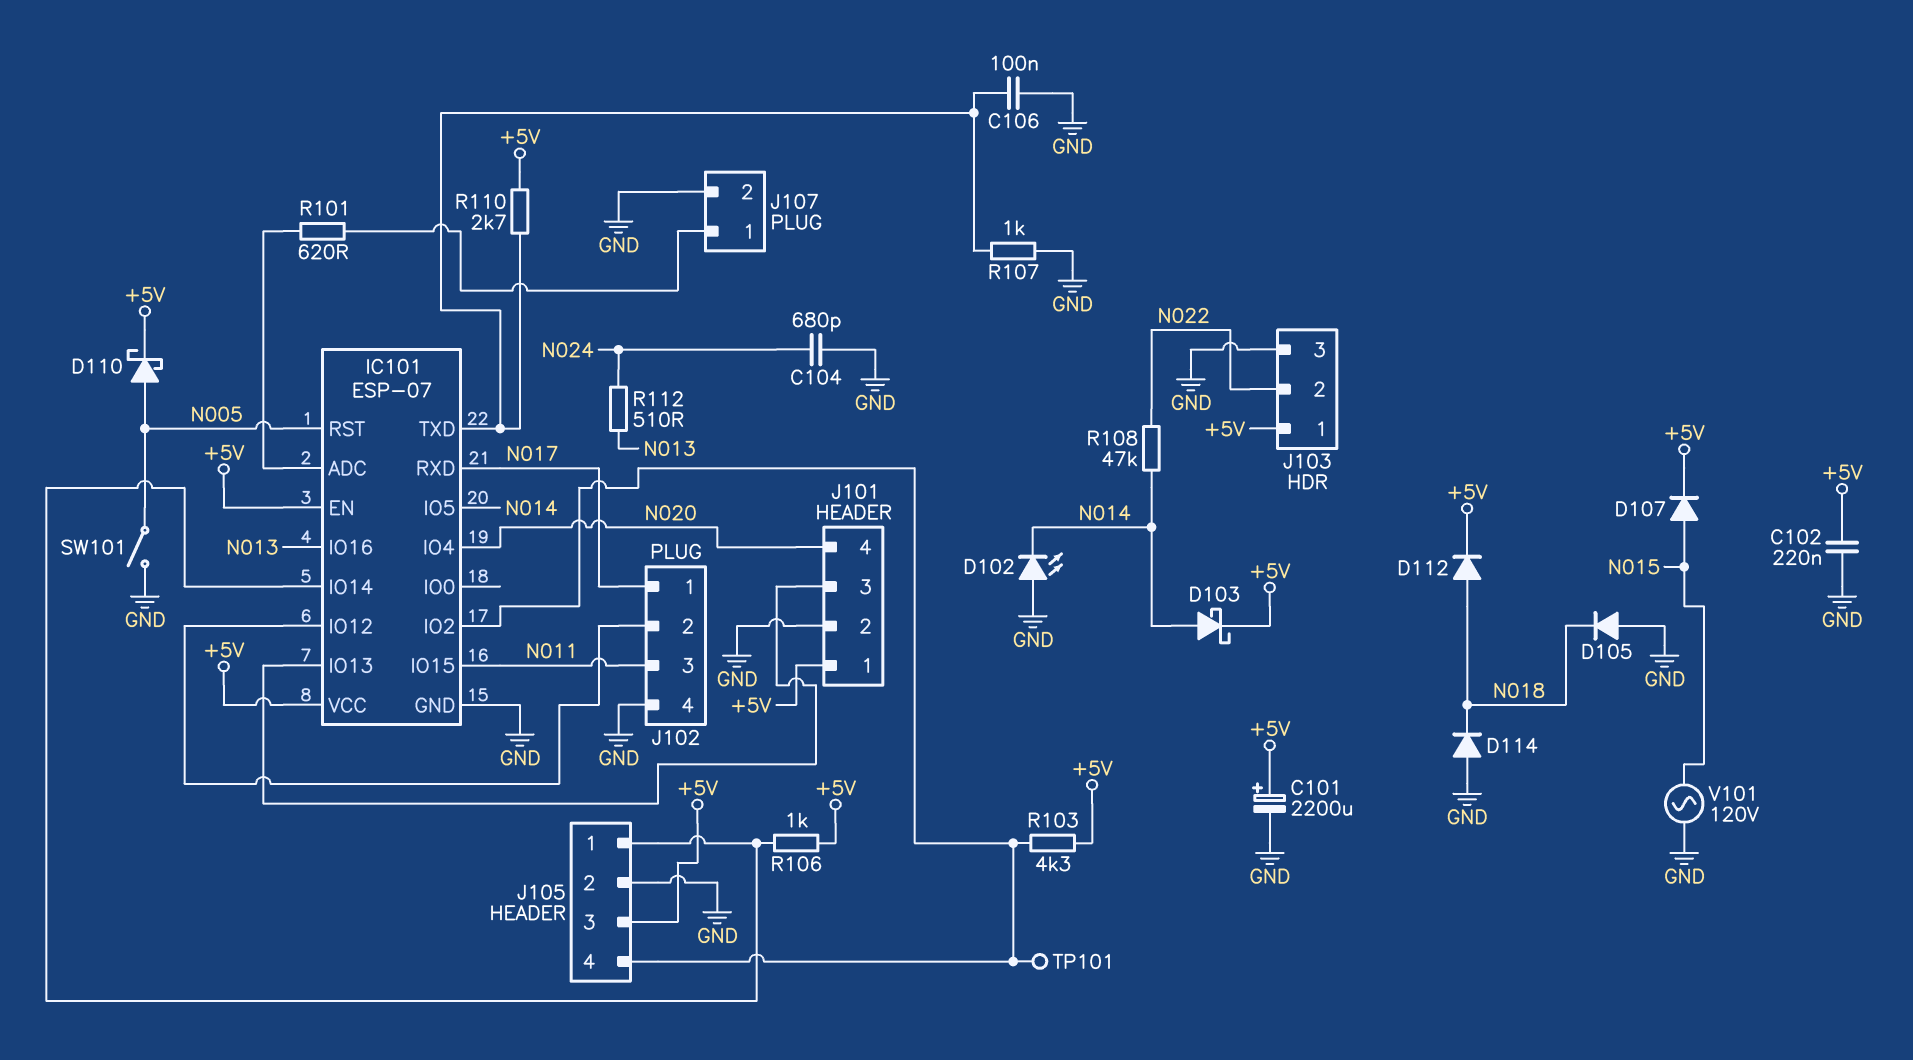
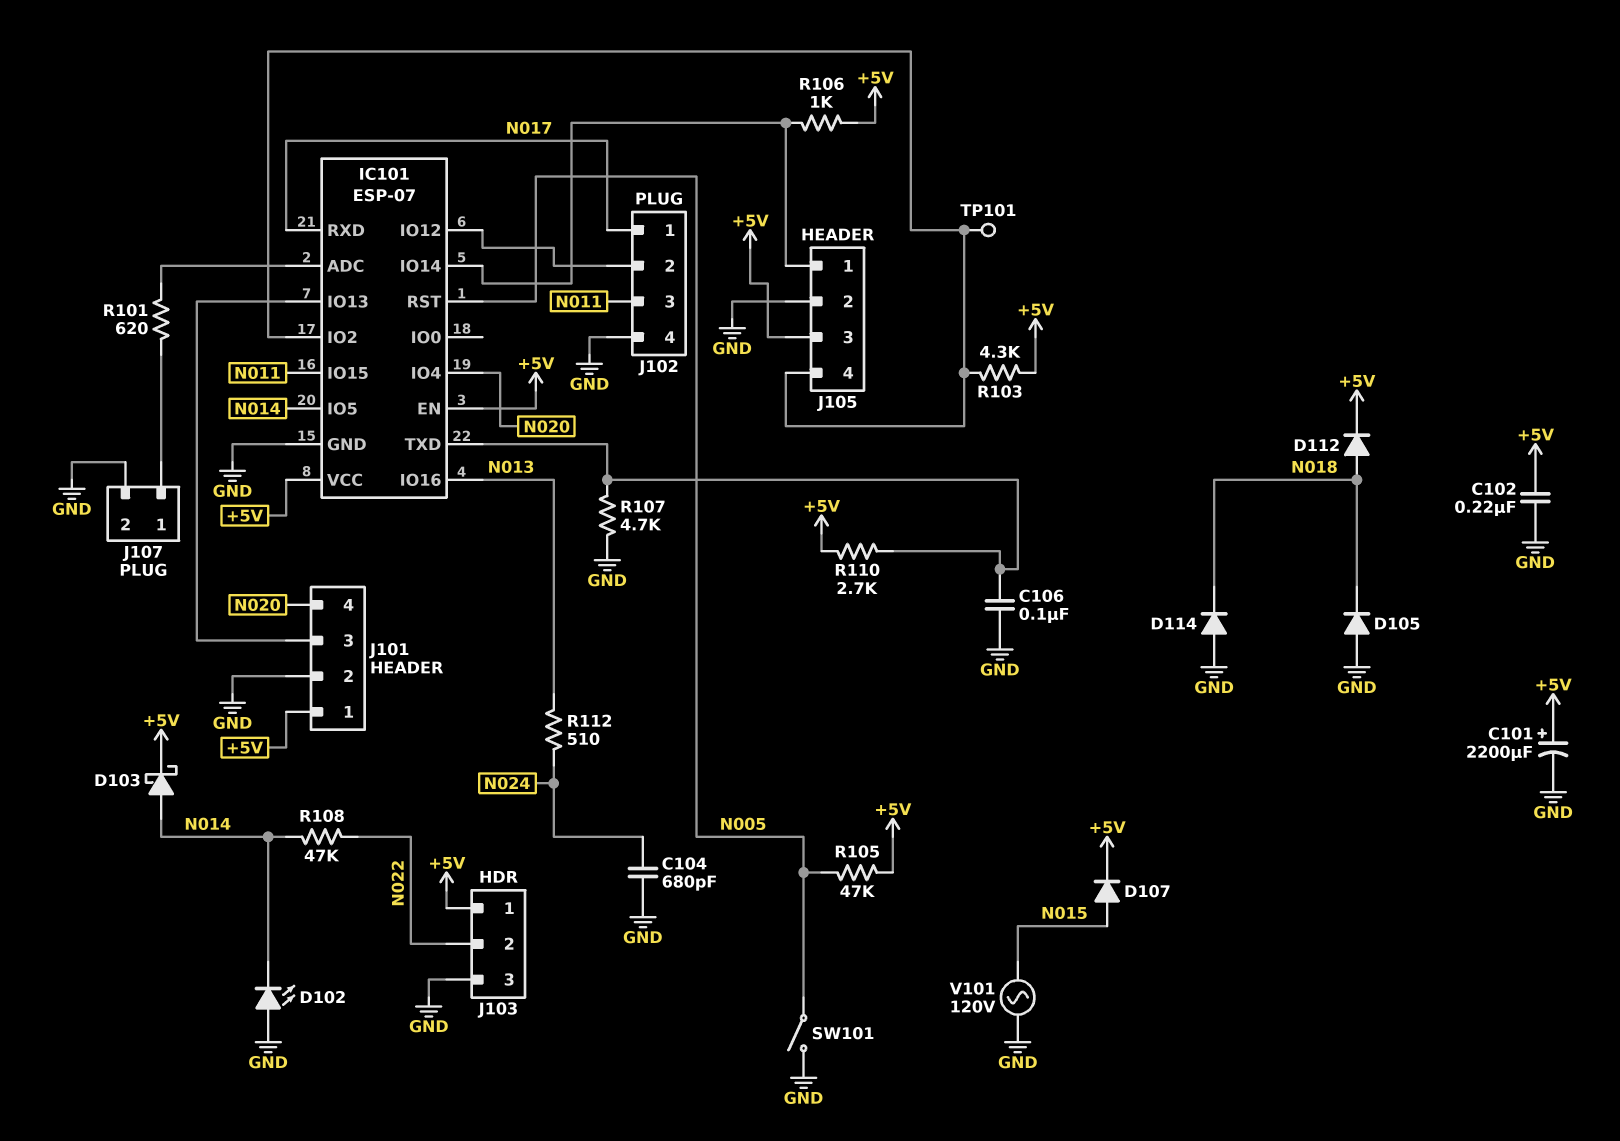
D110: schottky (A N005, K +5V) -> none
R105: none -> 47k (+5V, N005)
R107: 1k (GND, IC101/TXD) -> 4.7k (GND, IC101/TXD)

